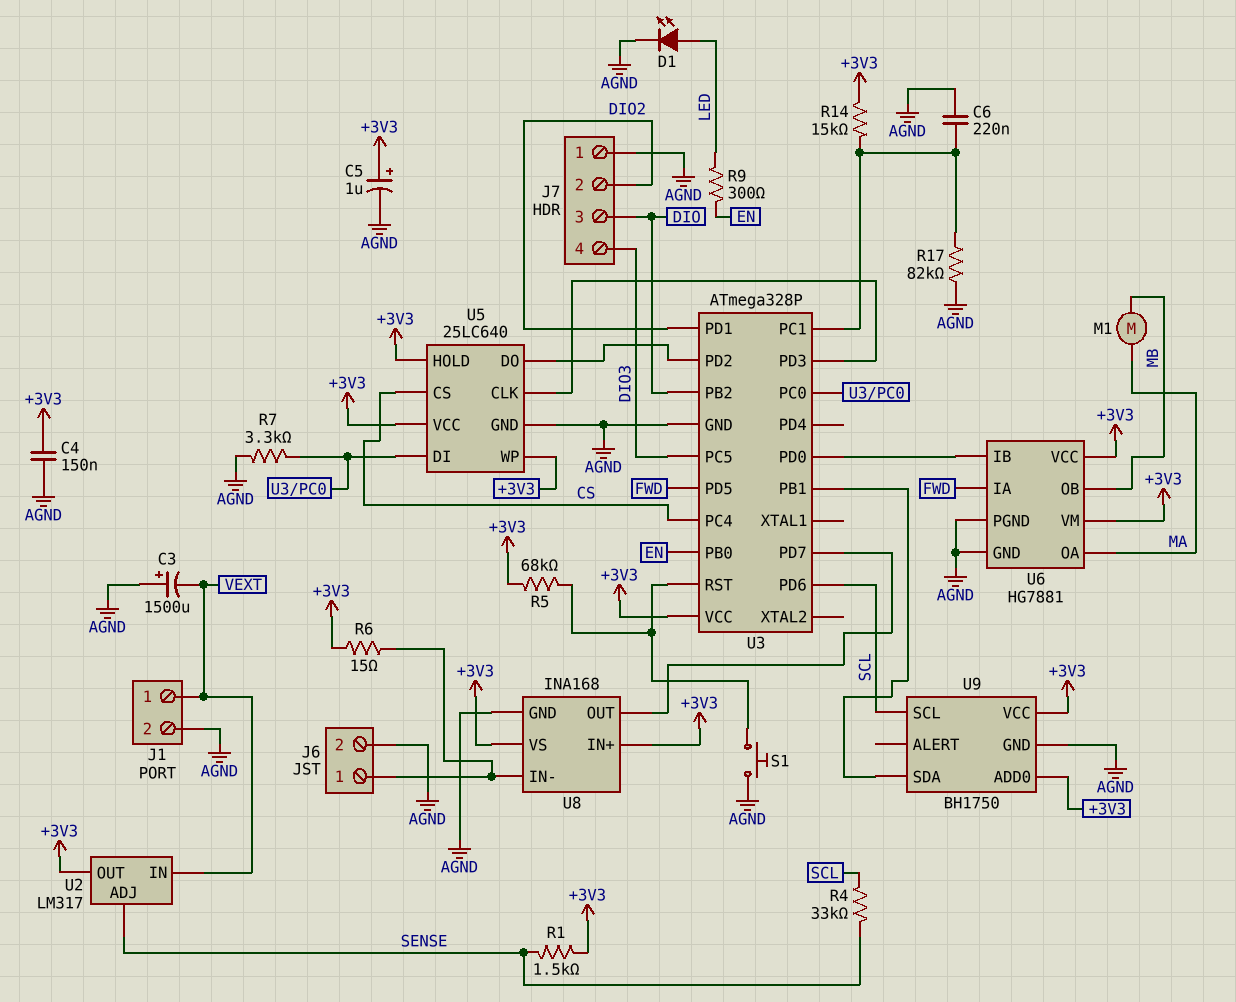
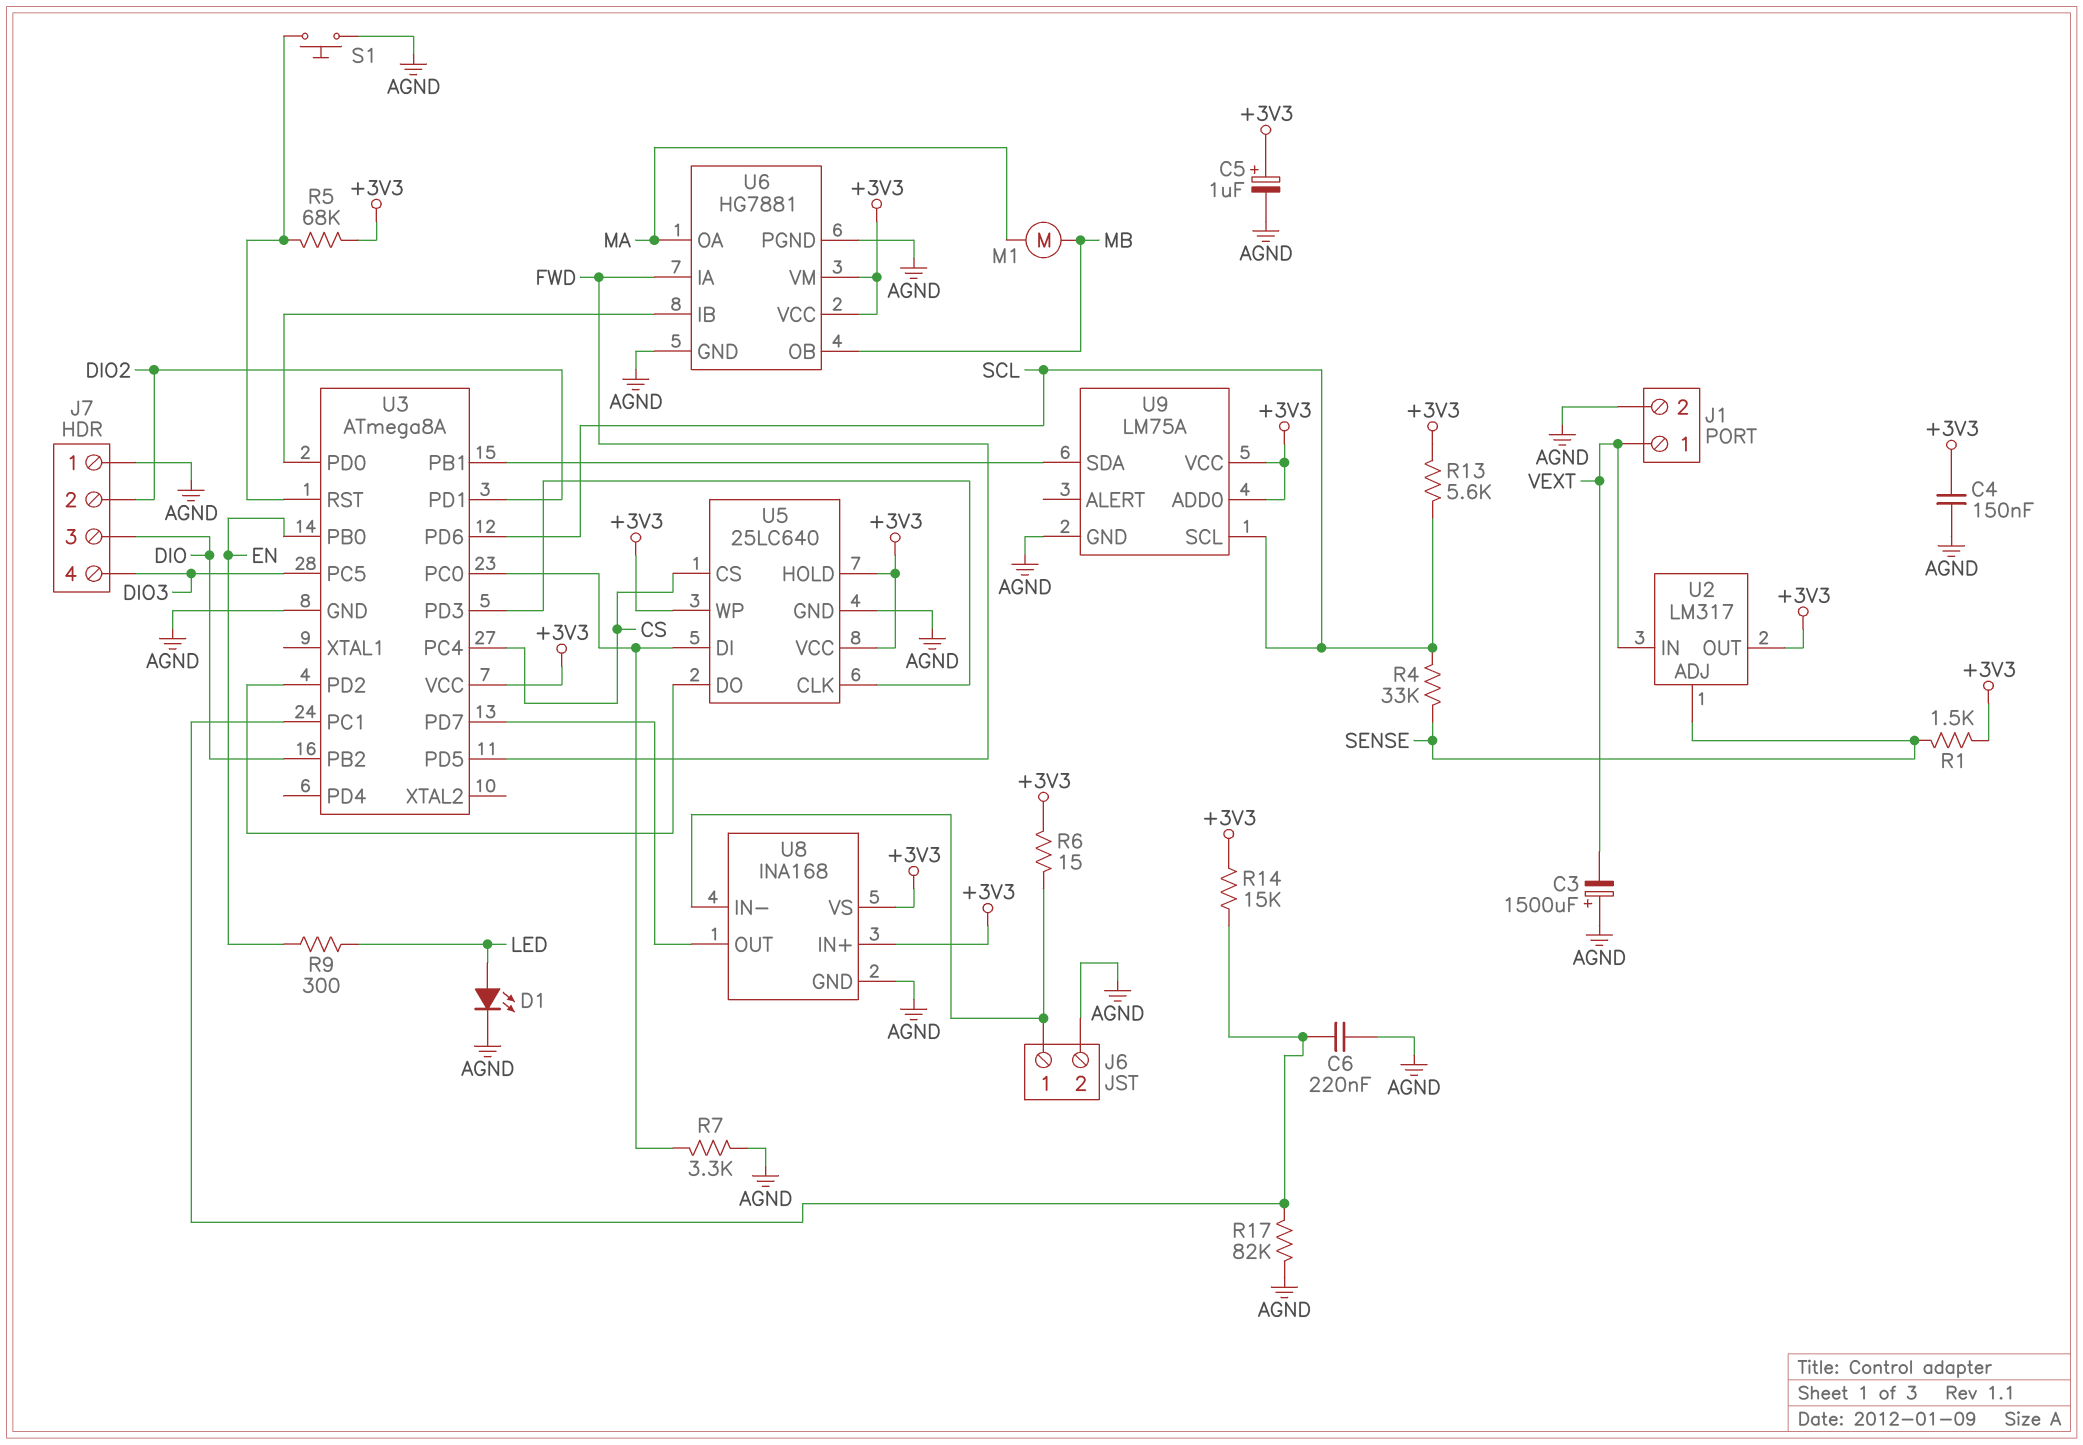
R13: none -> 5.6k (+3V3, SCL)
U3: ATmega328P -> ATmega8A
U9: BH1750 -> LM75A

